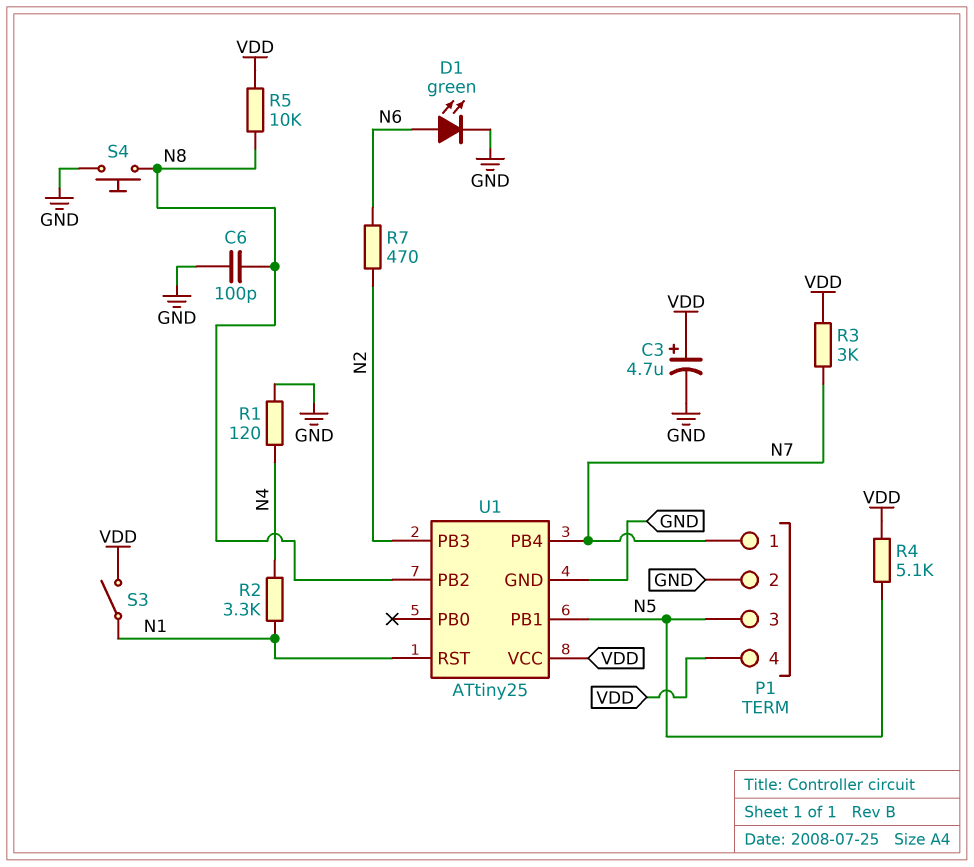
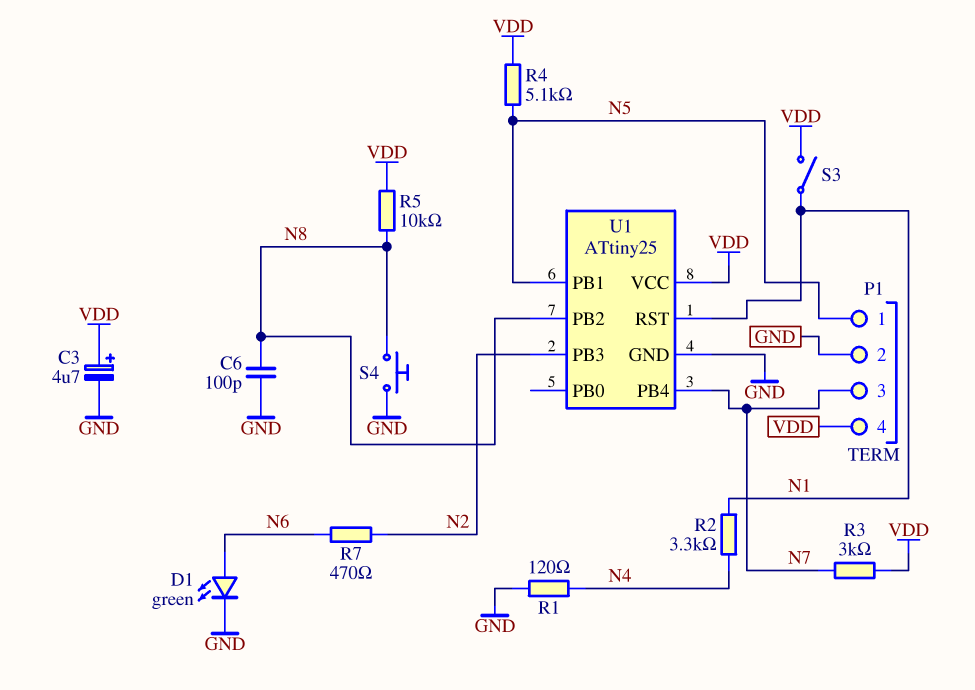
P1 pin 1: N7 -> N5
P1 pin 3: N5 -> N7

